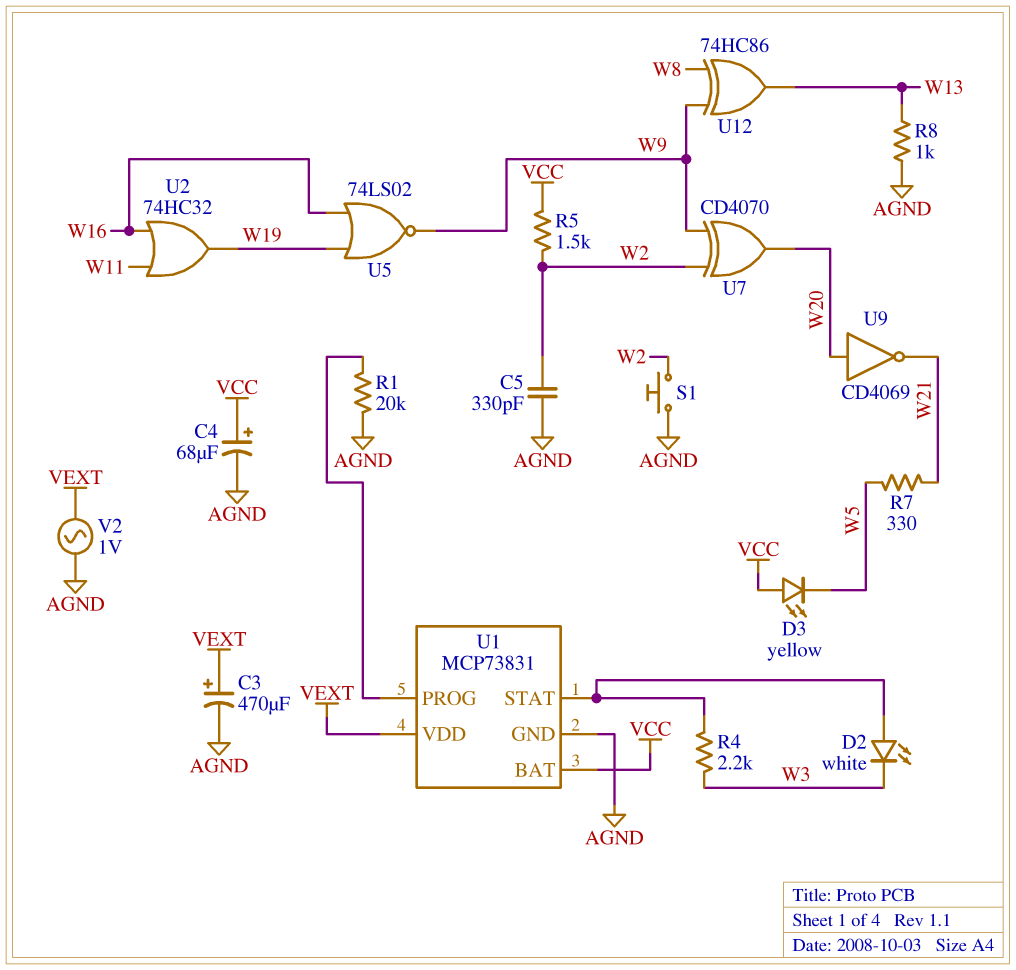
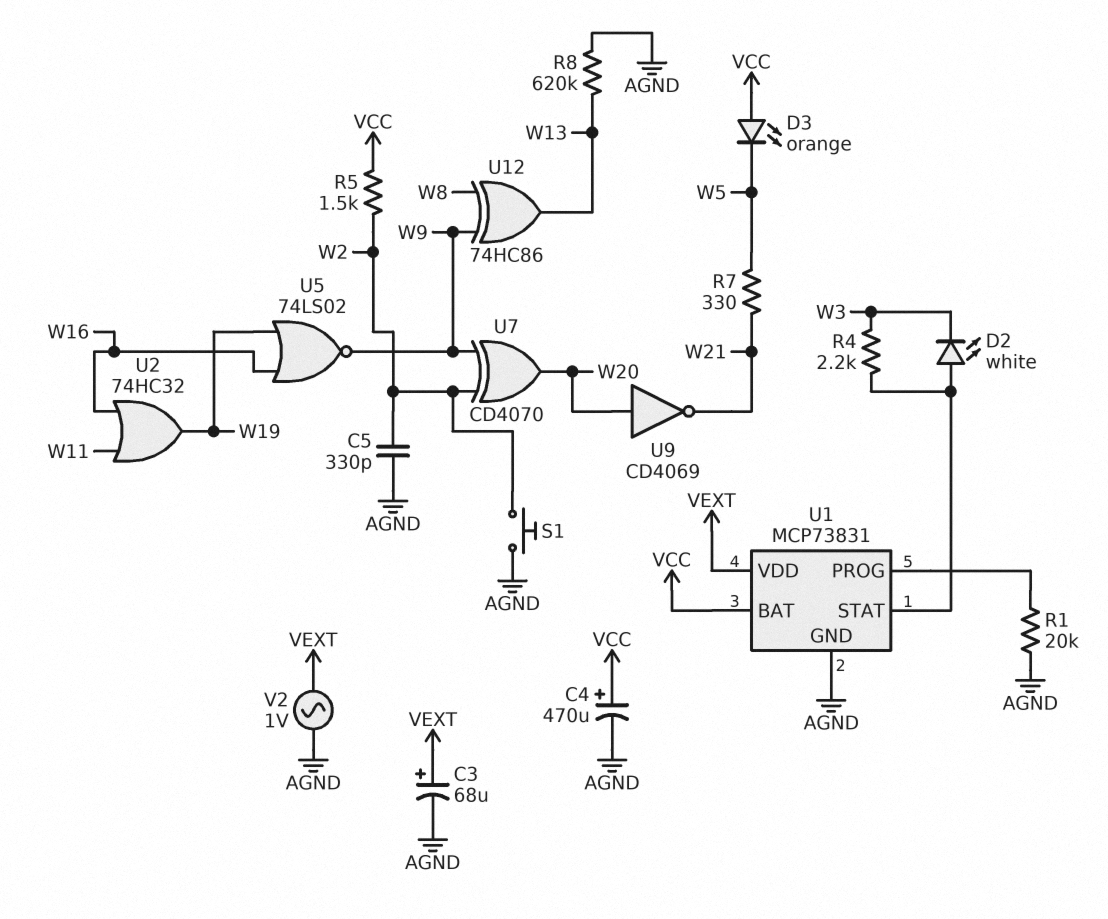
C3: 470uF (plus VEXT, minus AGND) -> 68uF (plus VEXT, minus AGND)
C4: 68uF (plus VCC, minus AGND) -> 470uF (plus VCC, minus AGND)
D3: LED yellow (A VCC, K W5) -> LED orange (A VCC, K W5)
R8: 1k (AGND, W13) -> 620k (AGND, W13)

